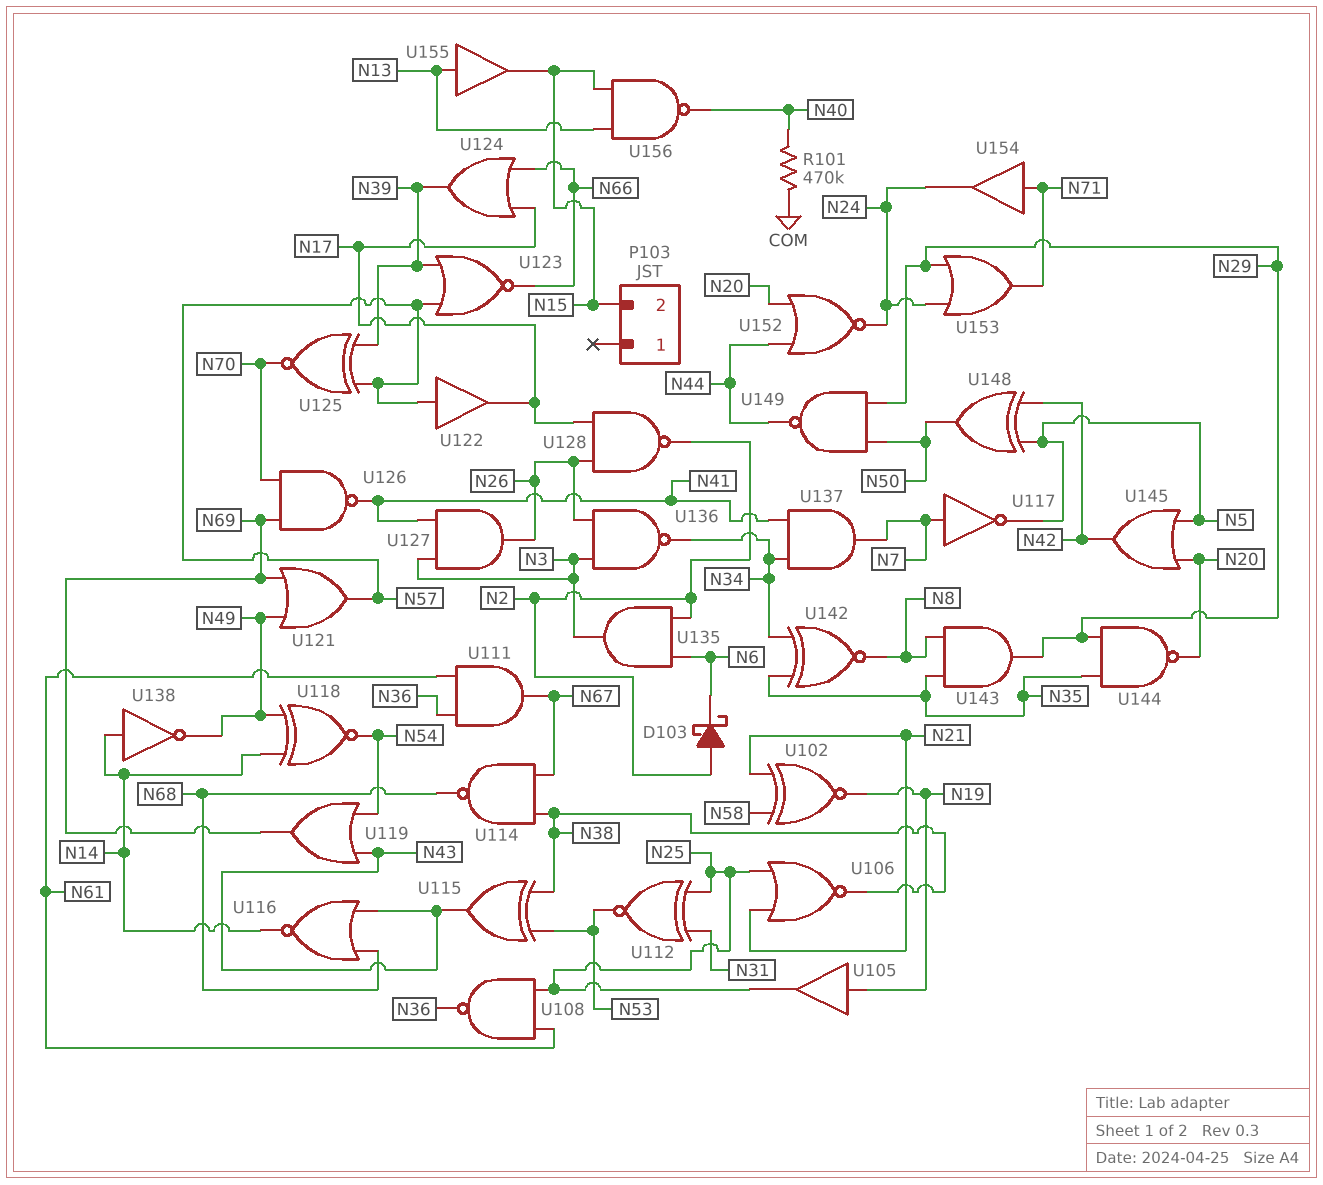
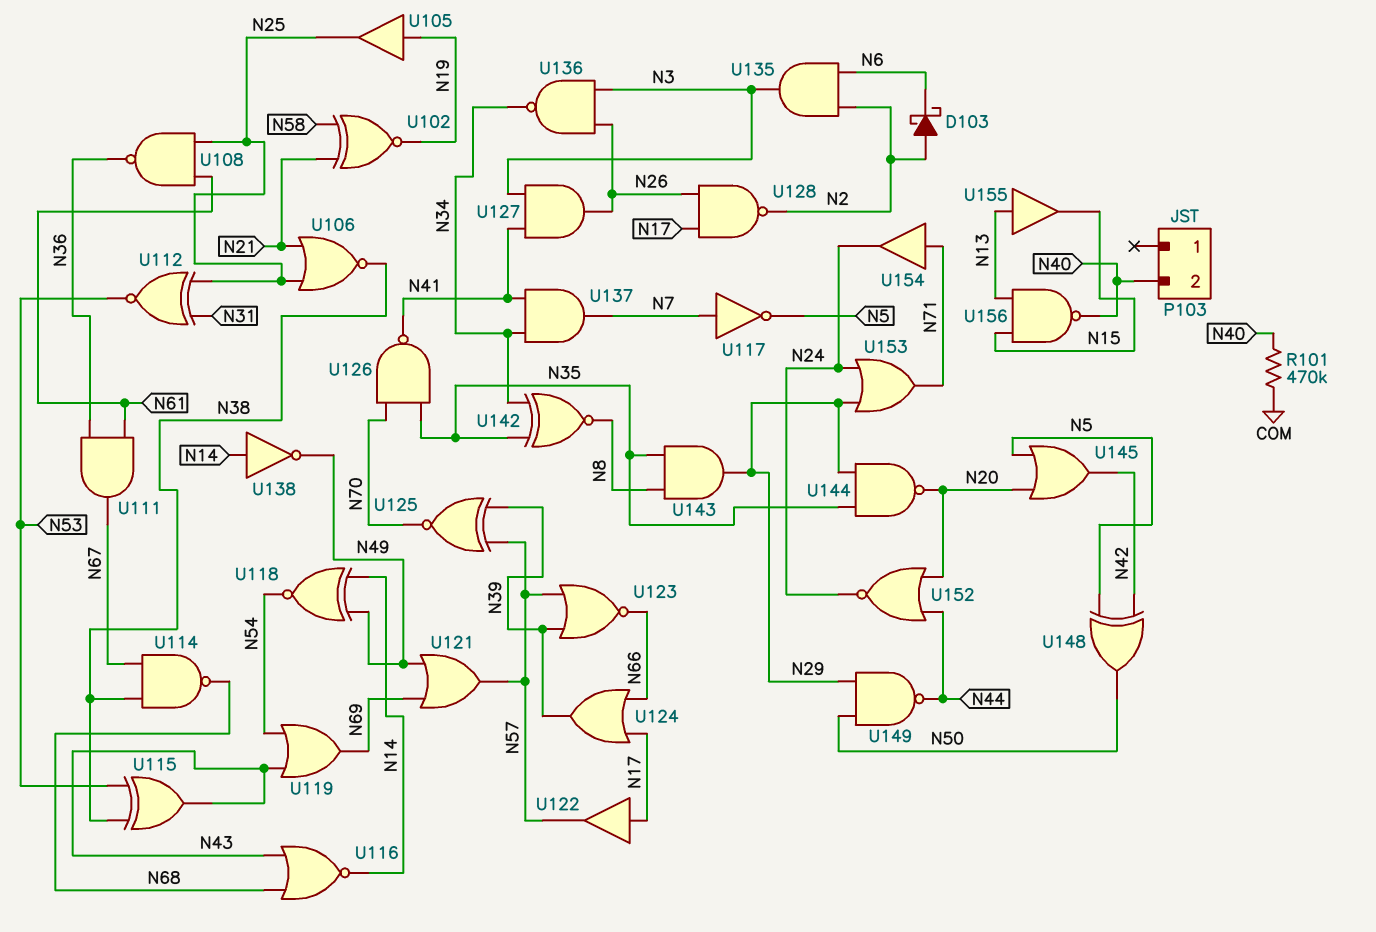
P103 pin 2: N15 -> N40
U122: buffer (in N57, out N17) -> buffer (in N17, out N57)
U126: NAND (in N69, in N70, out N41) -> NAND (in N35, in N70, out N41)

